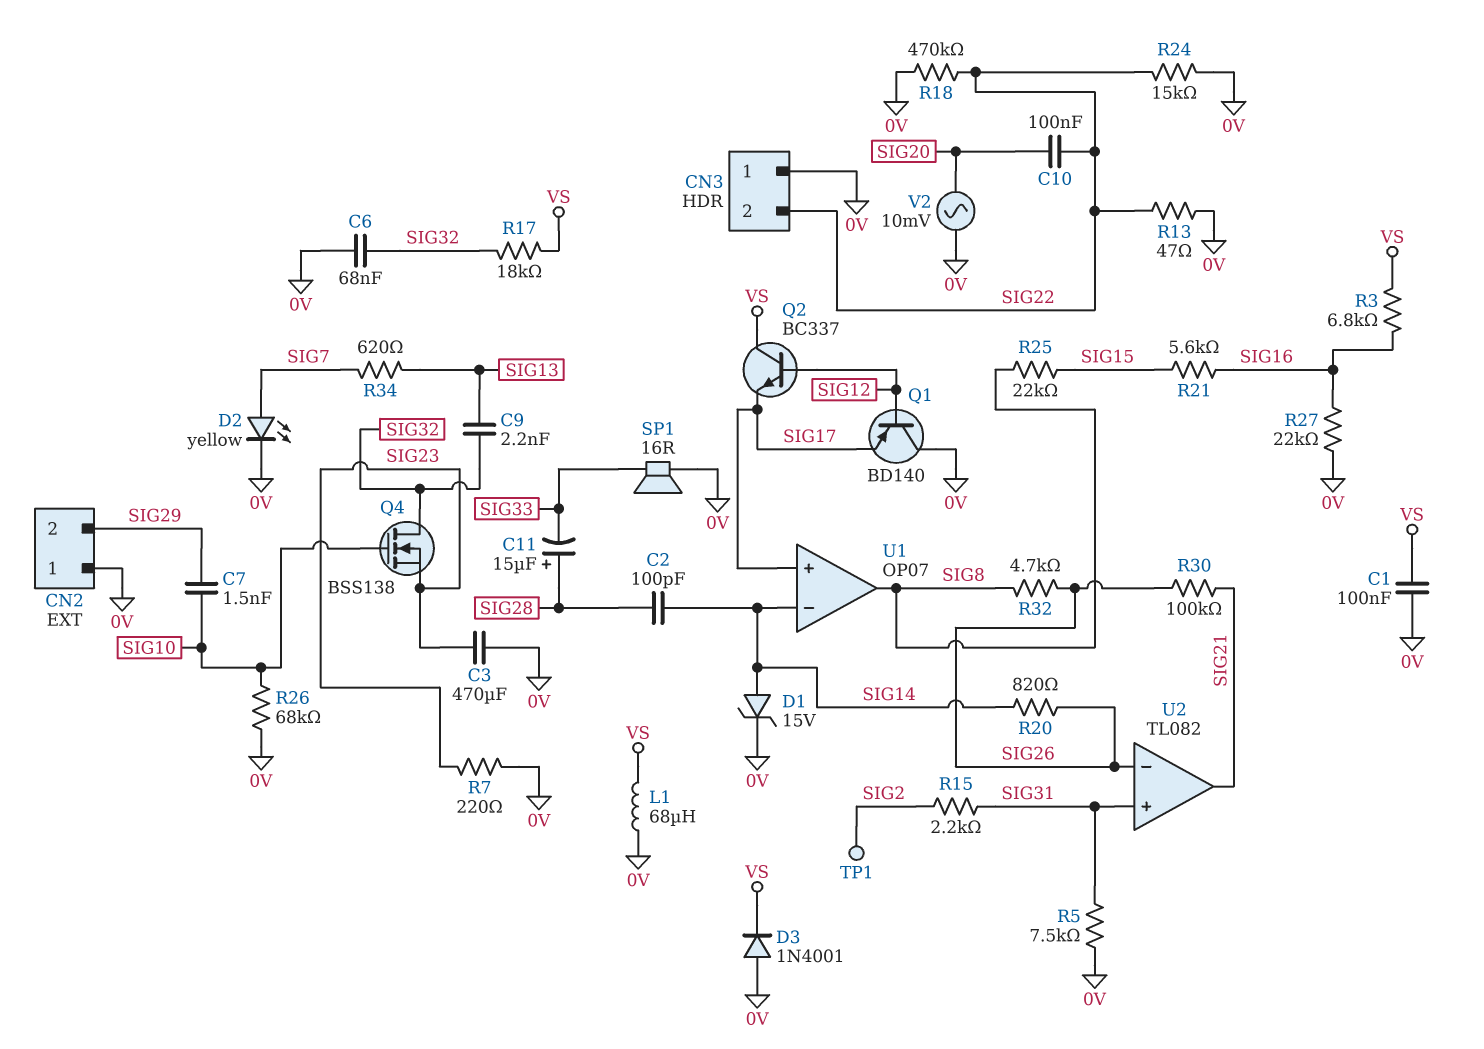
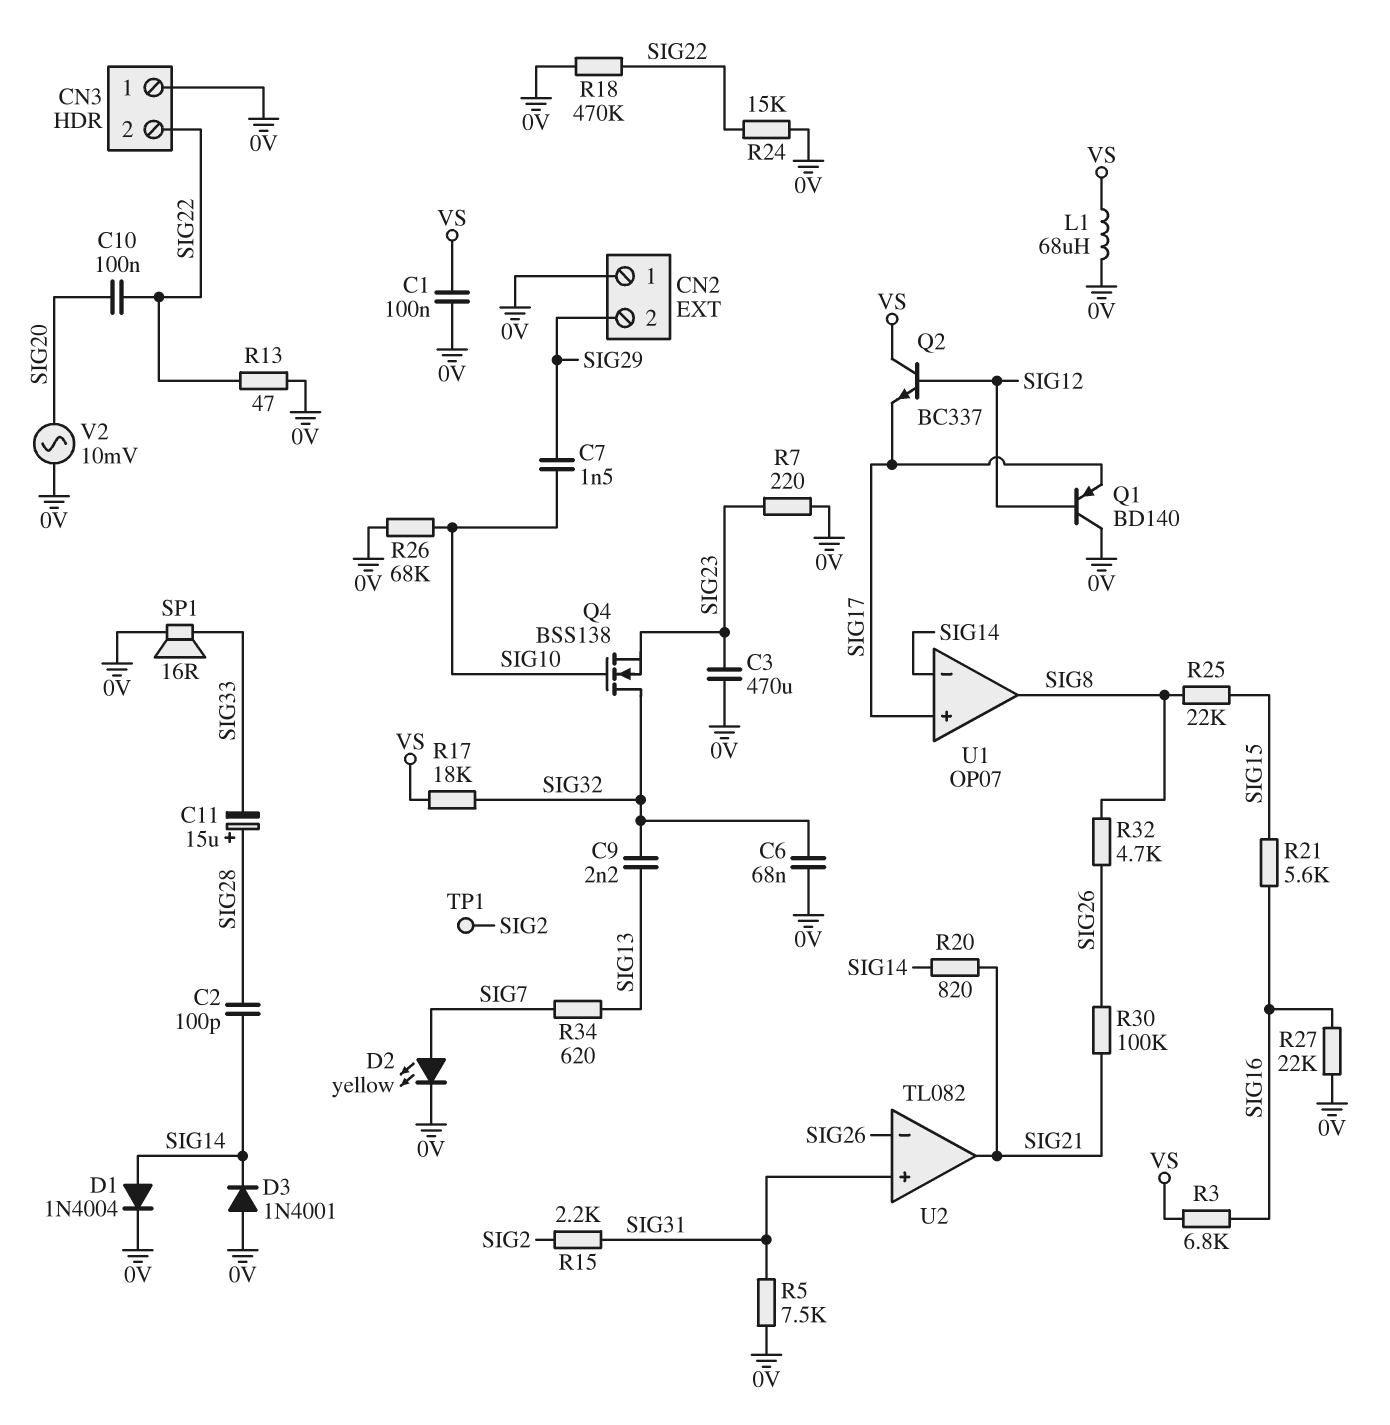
D1: zener 15V (A SIG14, K 0V) -> diode 1N4004 (A SIG14, K 0V)
D3: diode 1N4001 (A 0V, K VS) -> diode 1N4001 (A 0V, K SIG14)
R20: 820 (SIG14, SIG26) -> 820 (SIG14, SIG21)

